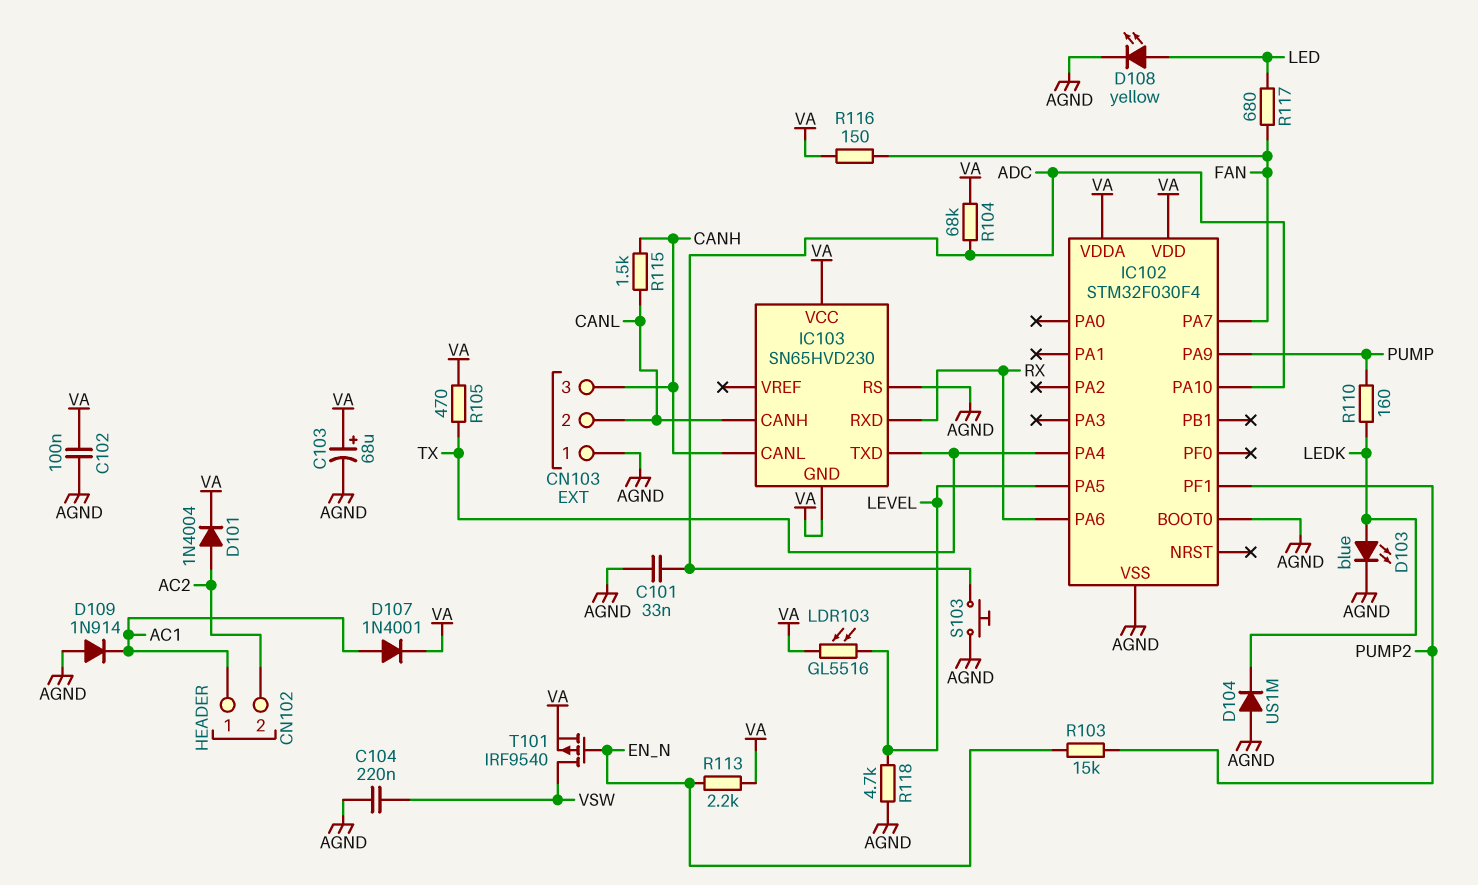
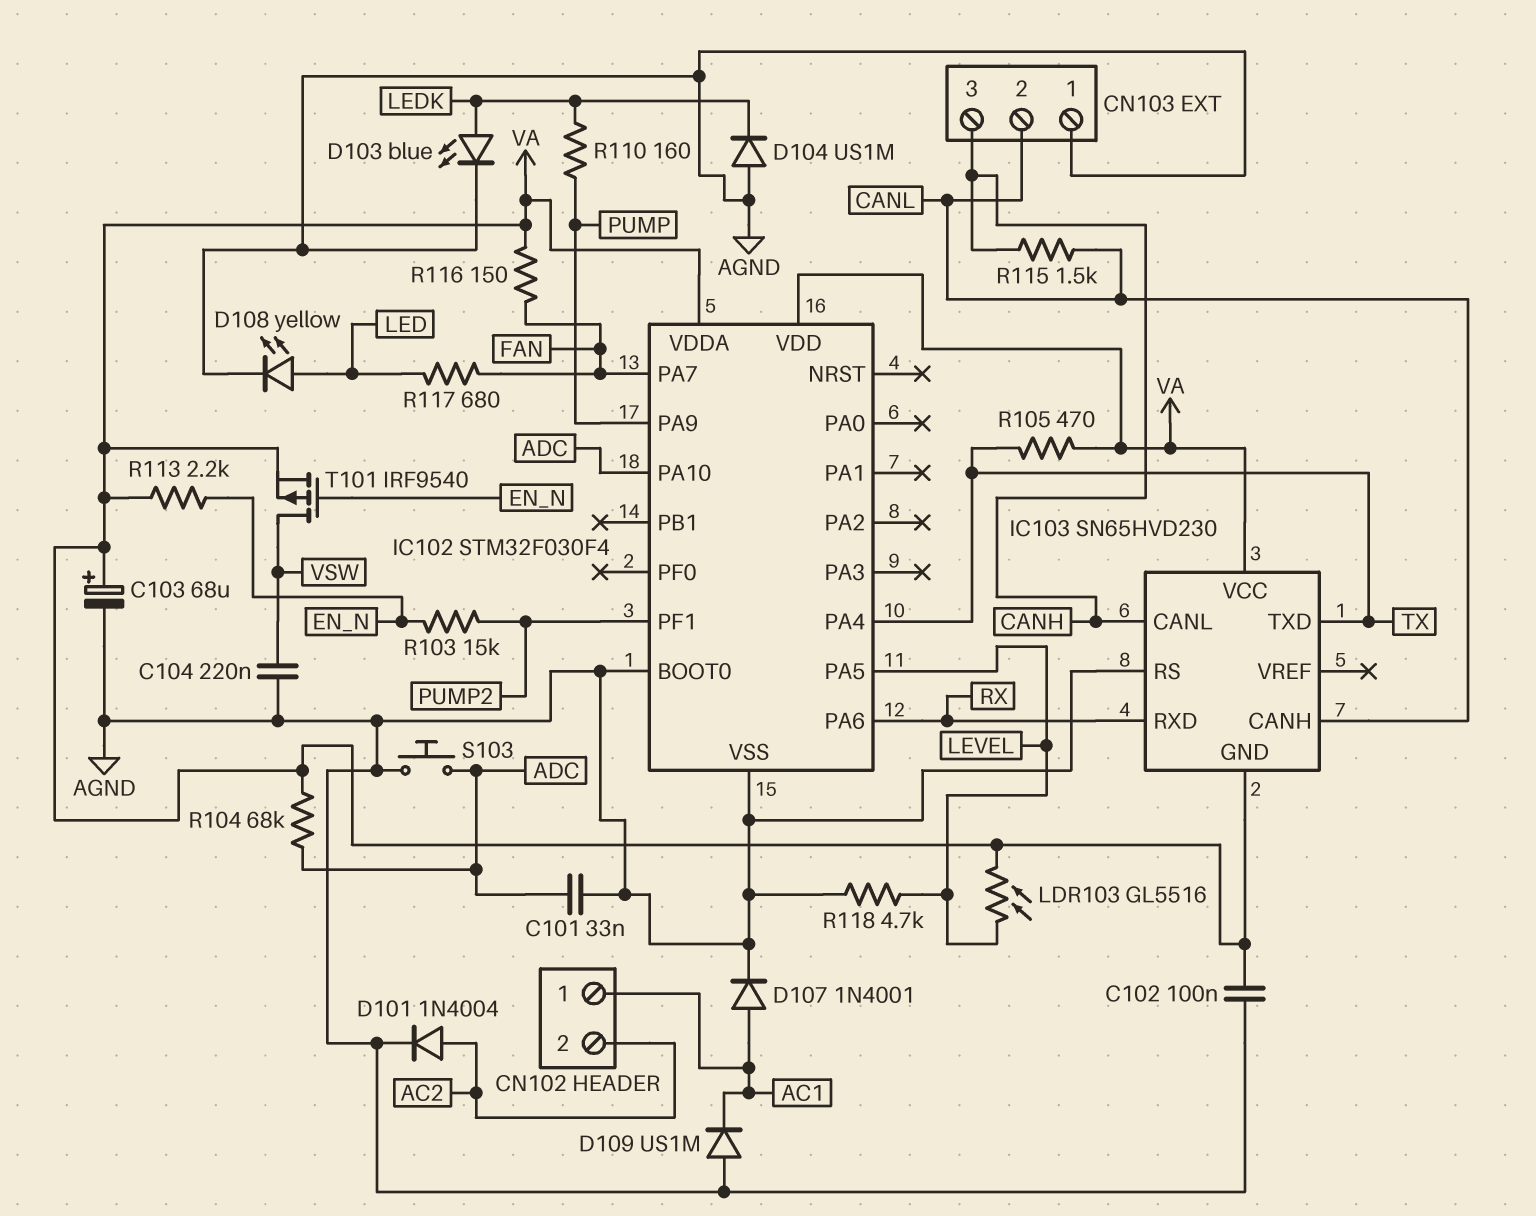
D101: diode 1N4004 (A AC2, K VA) -> diode 1N4004 (A AC2, K AGND)
D107: diode 1N4001 (A AC1, K VA) -> diode 1N4001 (A AC1, K AGND)
D109: diode 1N914 (A AGND, K AC1) -> diode US1M (A AGND, K AC1)

